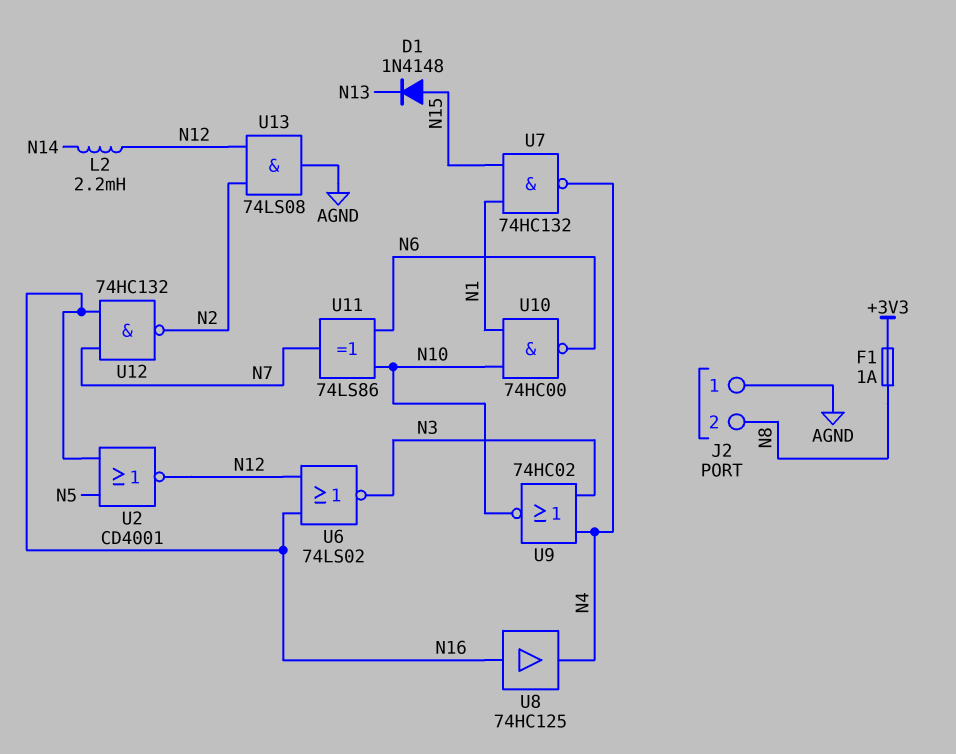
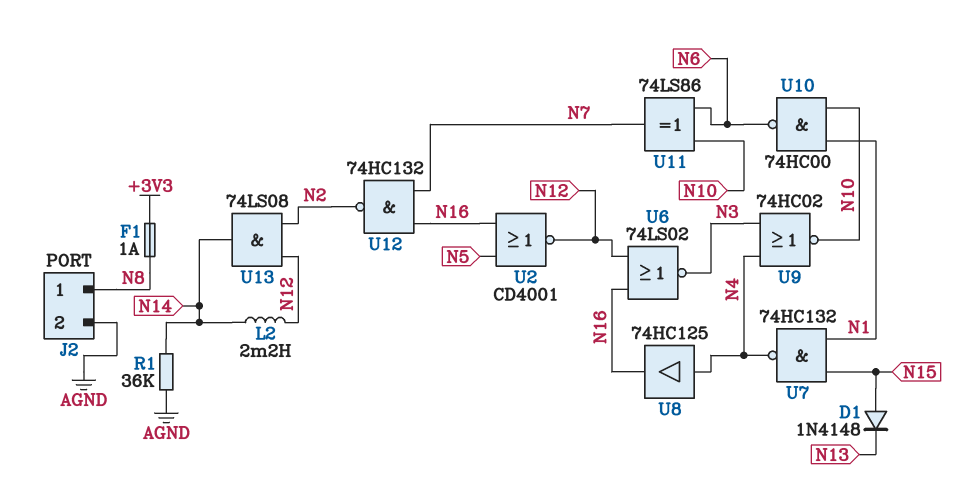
J2 pin 1: AGND -> N8
J2 pin 2: N8 -> AGND
R1: none -> 36k (AGND, N14)
U8: buffer 74HC125 (in N16, out N4) -> buffer 74HC125 (in N4, out N16)
U13: AND 74LS08 (in N2, in N12, out AGND) -> AND 74LS08 (in N2, in N12, out N14)

